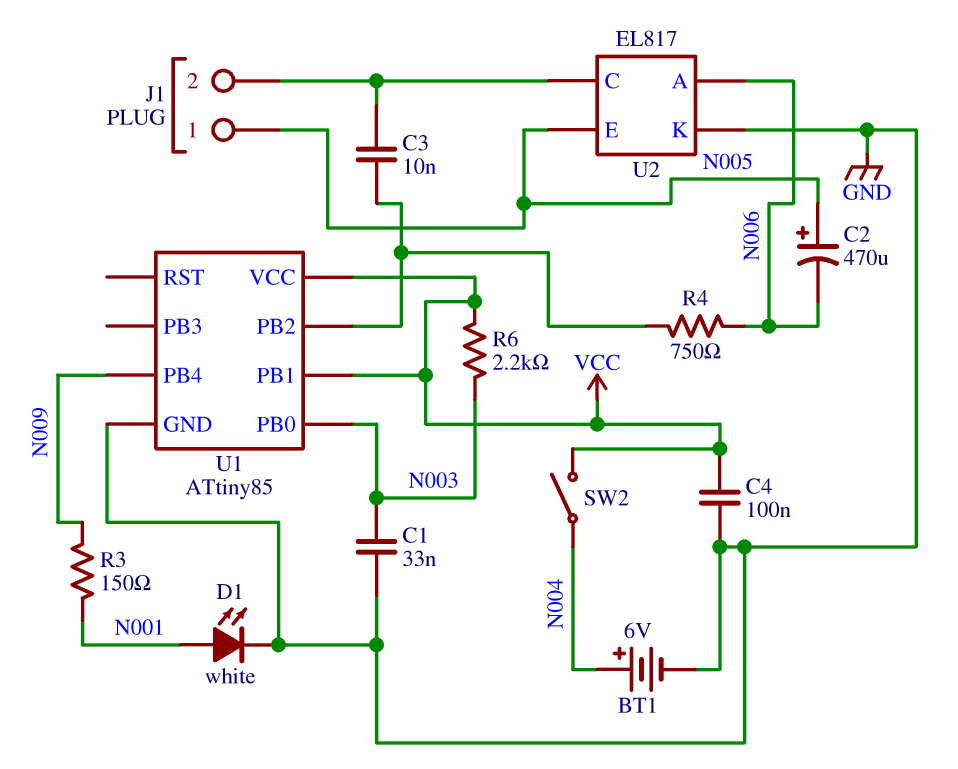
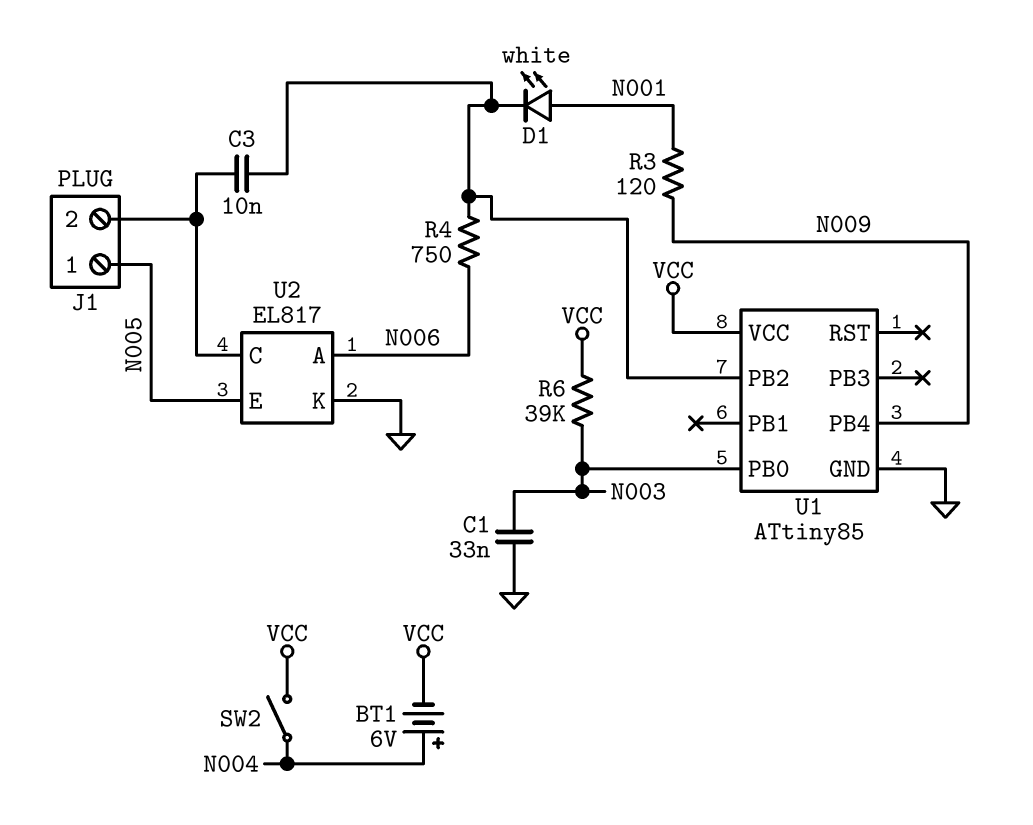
BT1: 6V (plus N004, minus GND) -> 6V (plus N004, minus VCC)
C2: 470uF (plus N005, minus N006) -> none
C4: 100nF (GND, VCC) -> none
D1: LED white (A N001, K GND) -> LED white (A N001, K U1/PB2)
R3: 150 (N001, N009) -> 120 (N001, N009)
R6: 2.2k (N003, VCC) -> 39k (N003, VCC)
U1 pin PB1: VCC -> none

